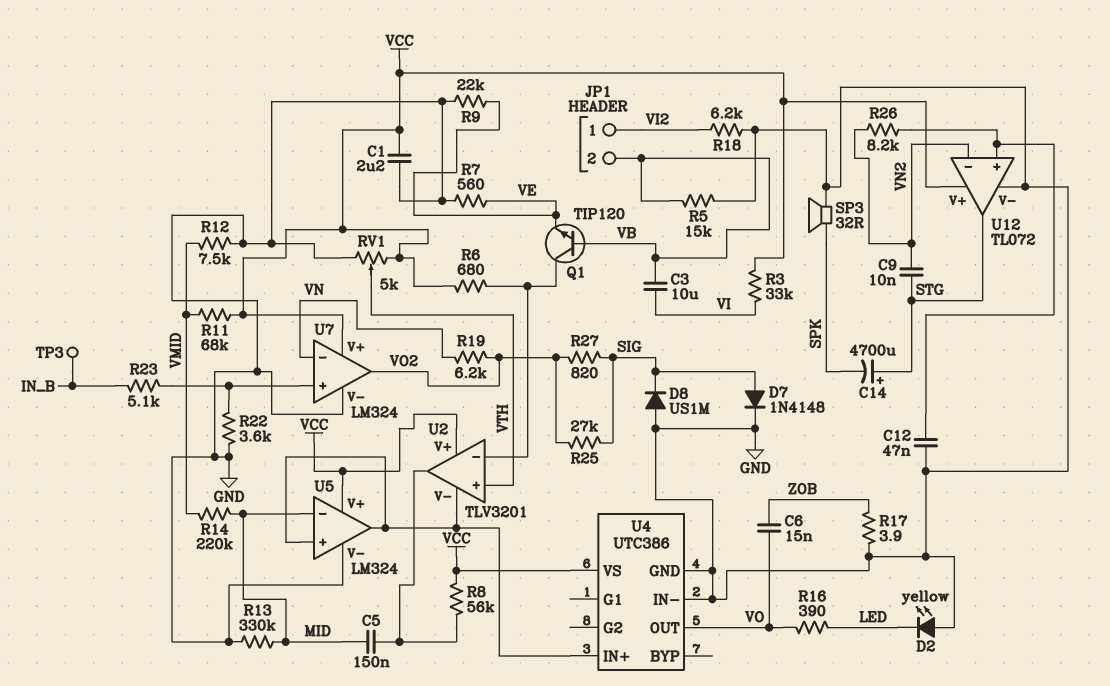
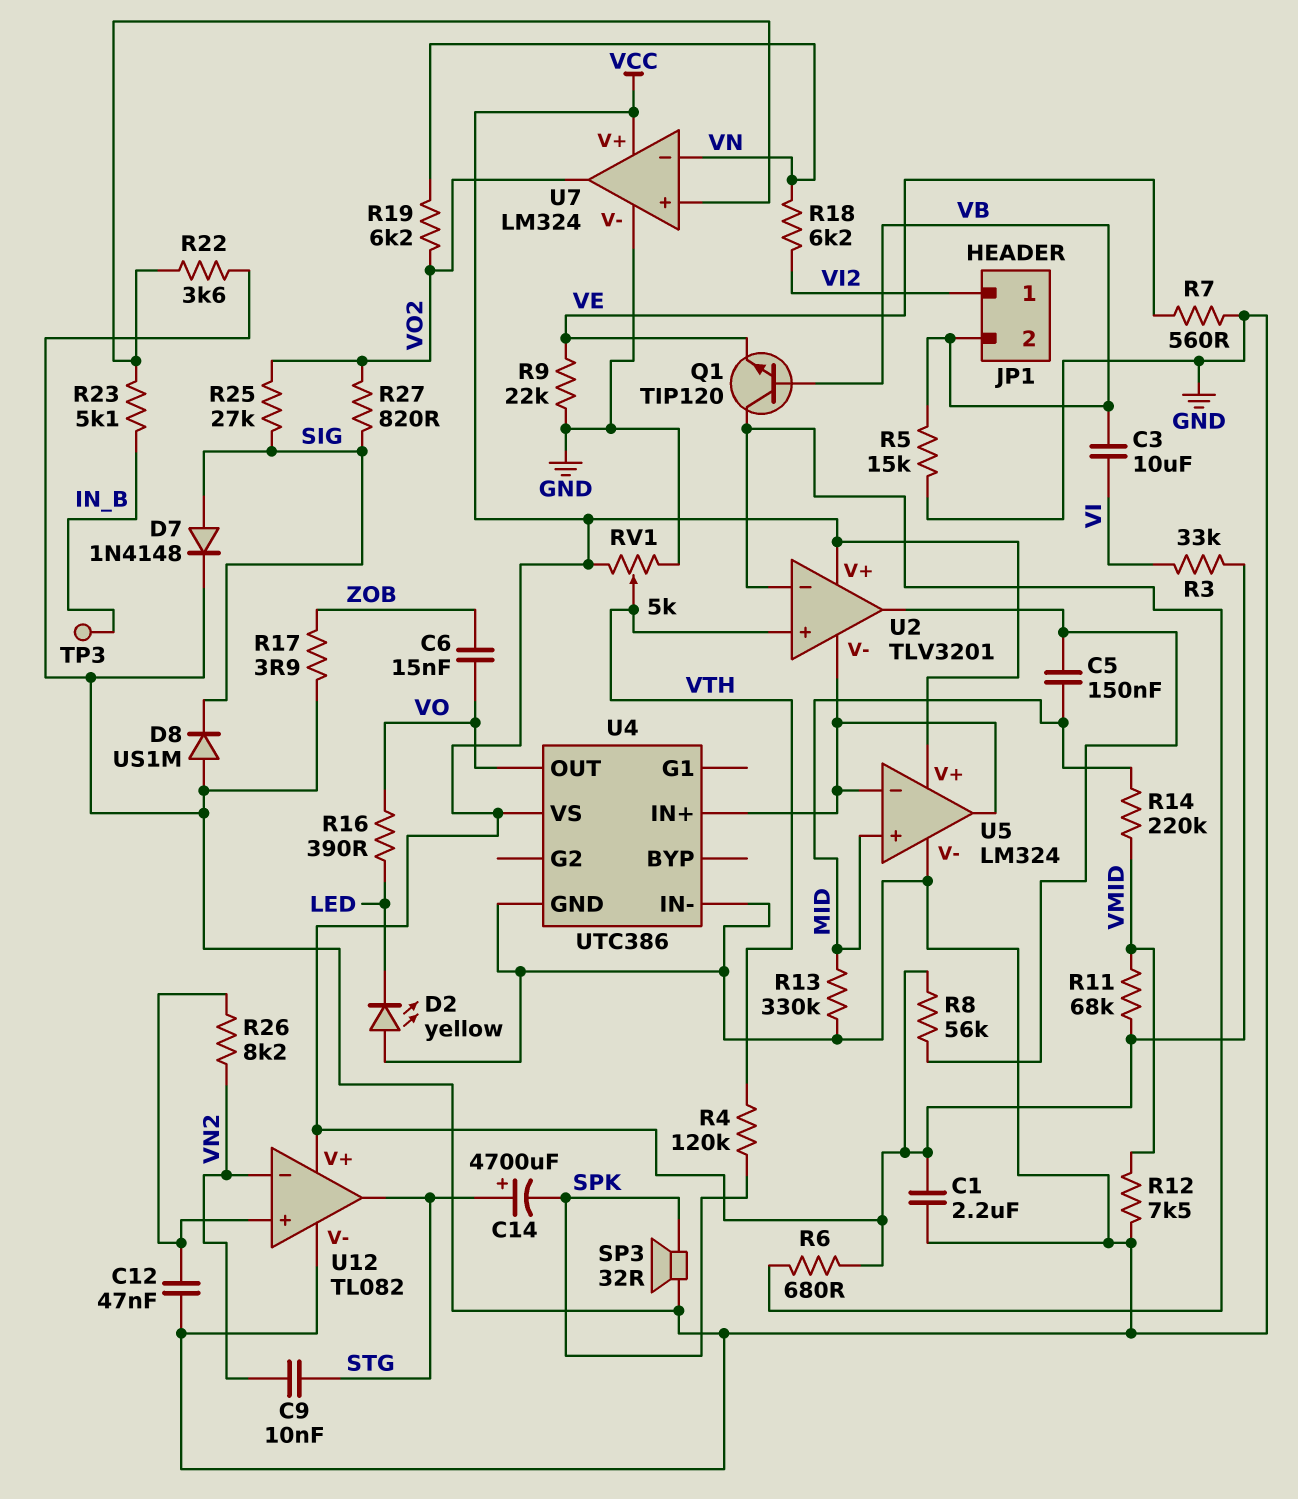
R4: none -> 120k (SPK, VTH)
R18: 6.2k (GND, VI2) -> 6.2k (VI2, VN)
U5 pin in+: U2/V- -> MID
U5 pin in-: MID -> U2/V-
U12: TL072 -> TL082

